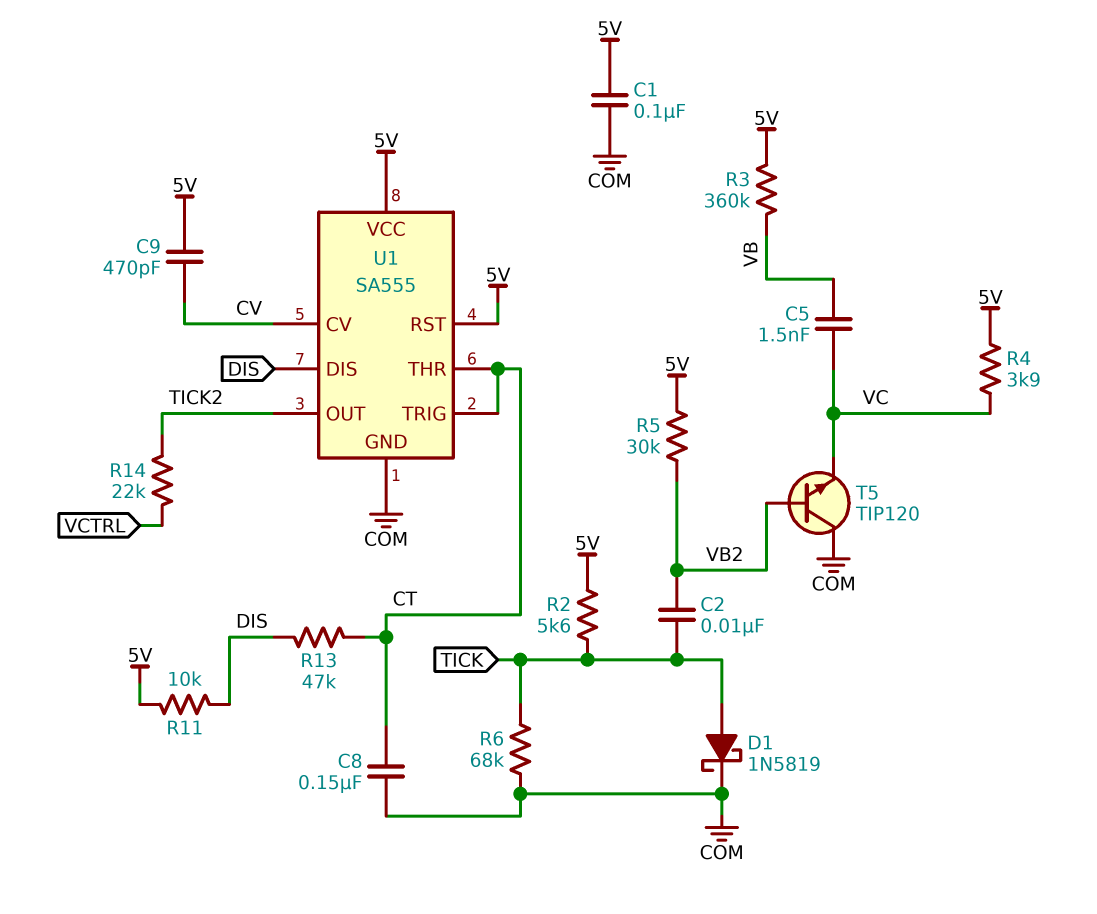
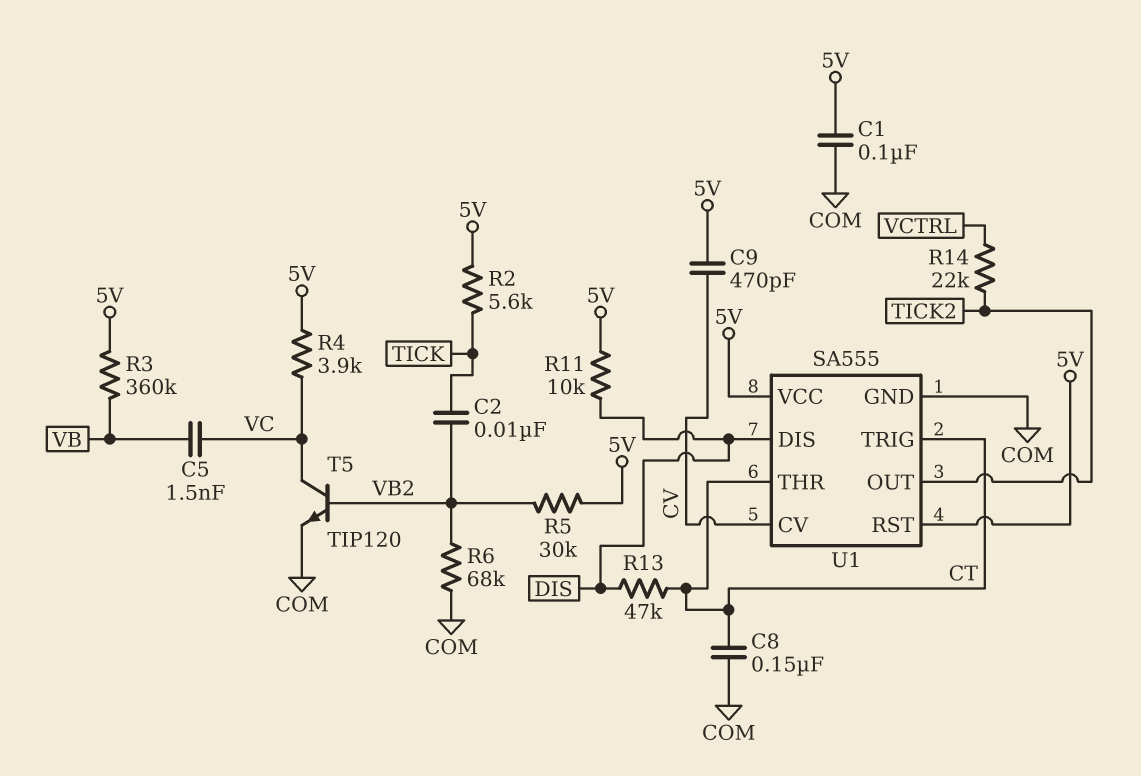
D1: schottky 1N5819 (A TICK, K COM) -> none
R6: 68k (COM, TICK) -> 68k (COM, VB2)
T5: NPN TIP120 (B VB2, C COM, E VC) -> NPN TIP120 (B VB2, C VC, E COM)

